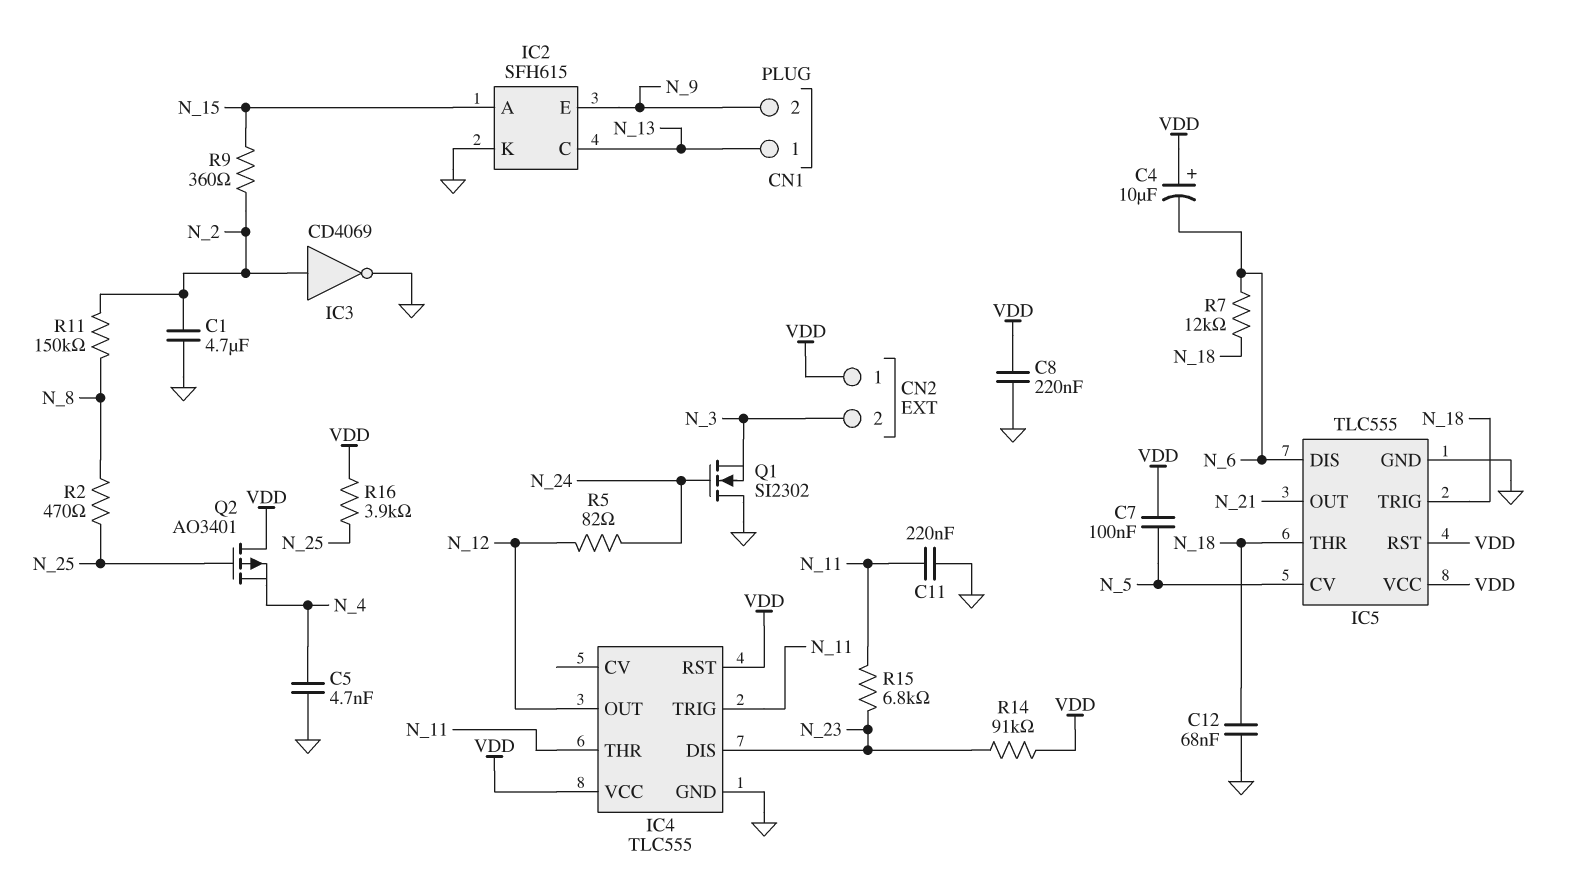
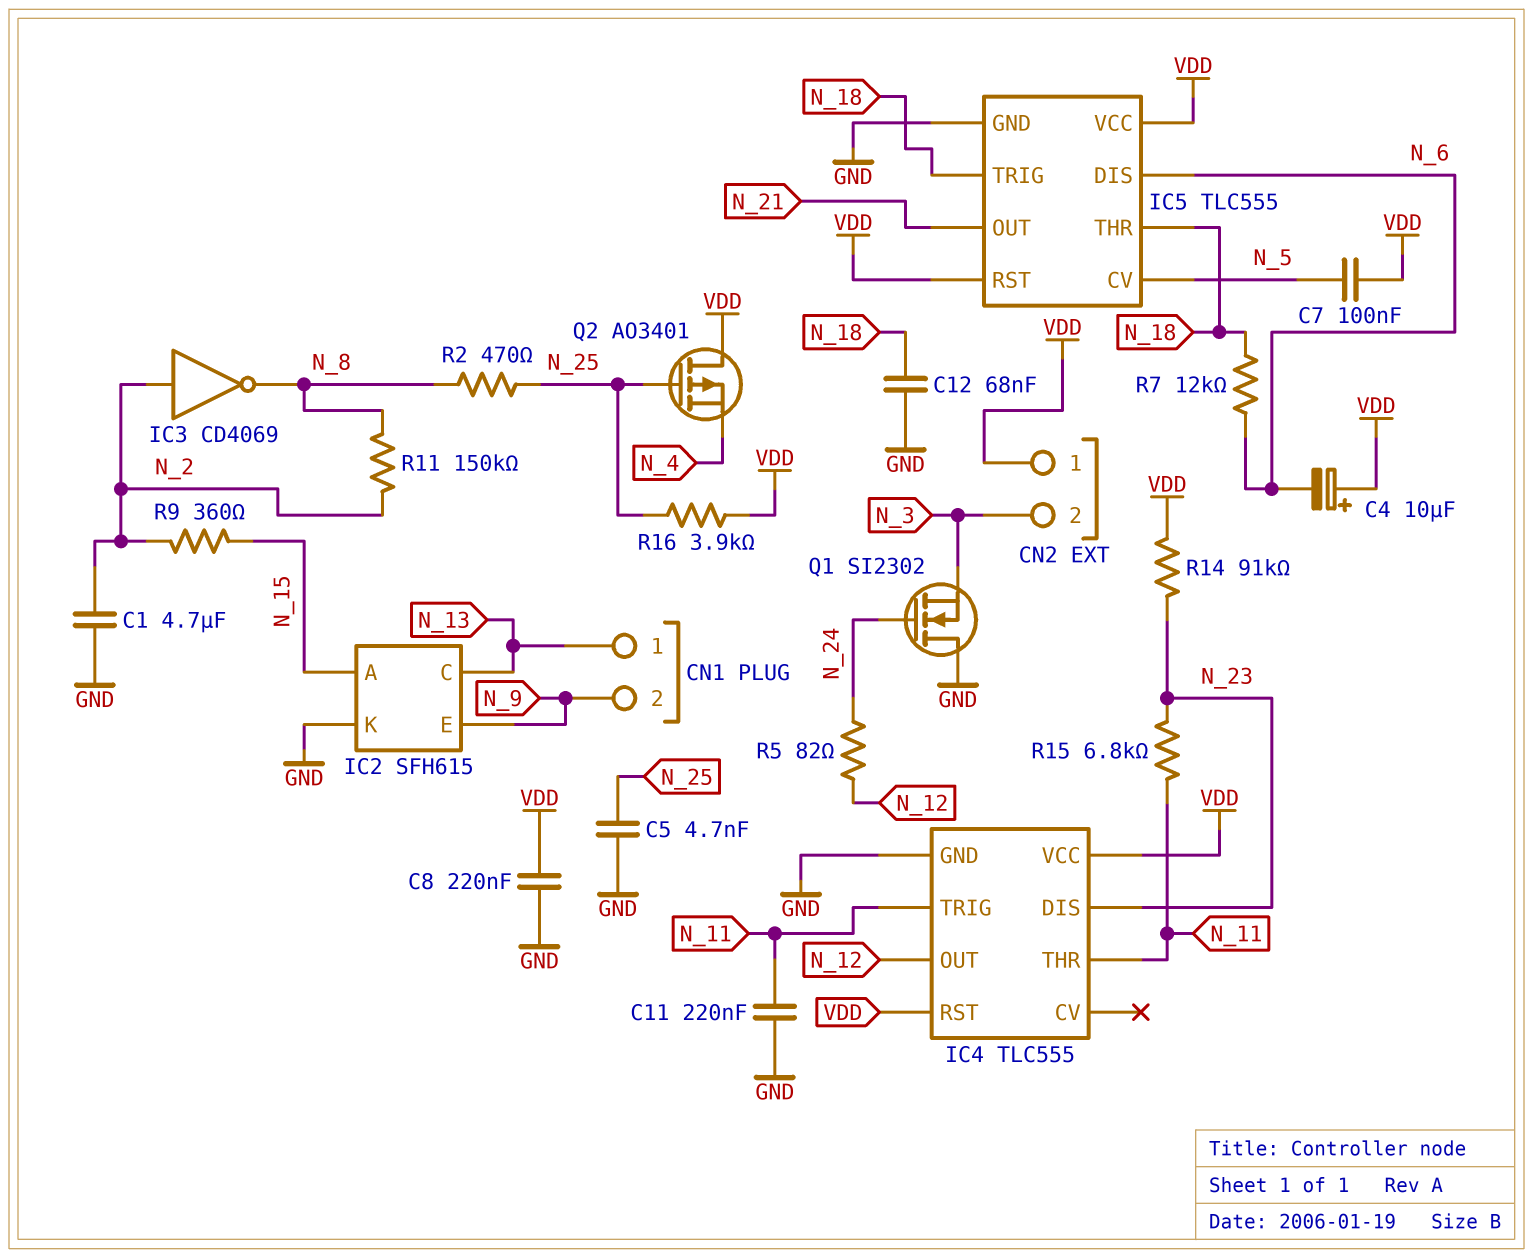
C5: 4.7nF (GND, N_4) -> 4.7nF (GND, N_25)
IC3: NOT CD4069 (in N_2, out GND) -> NOT CD4069 (in N_2, out N_8)

